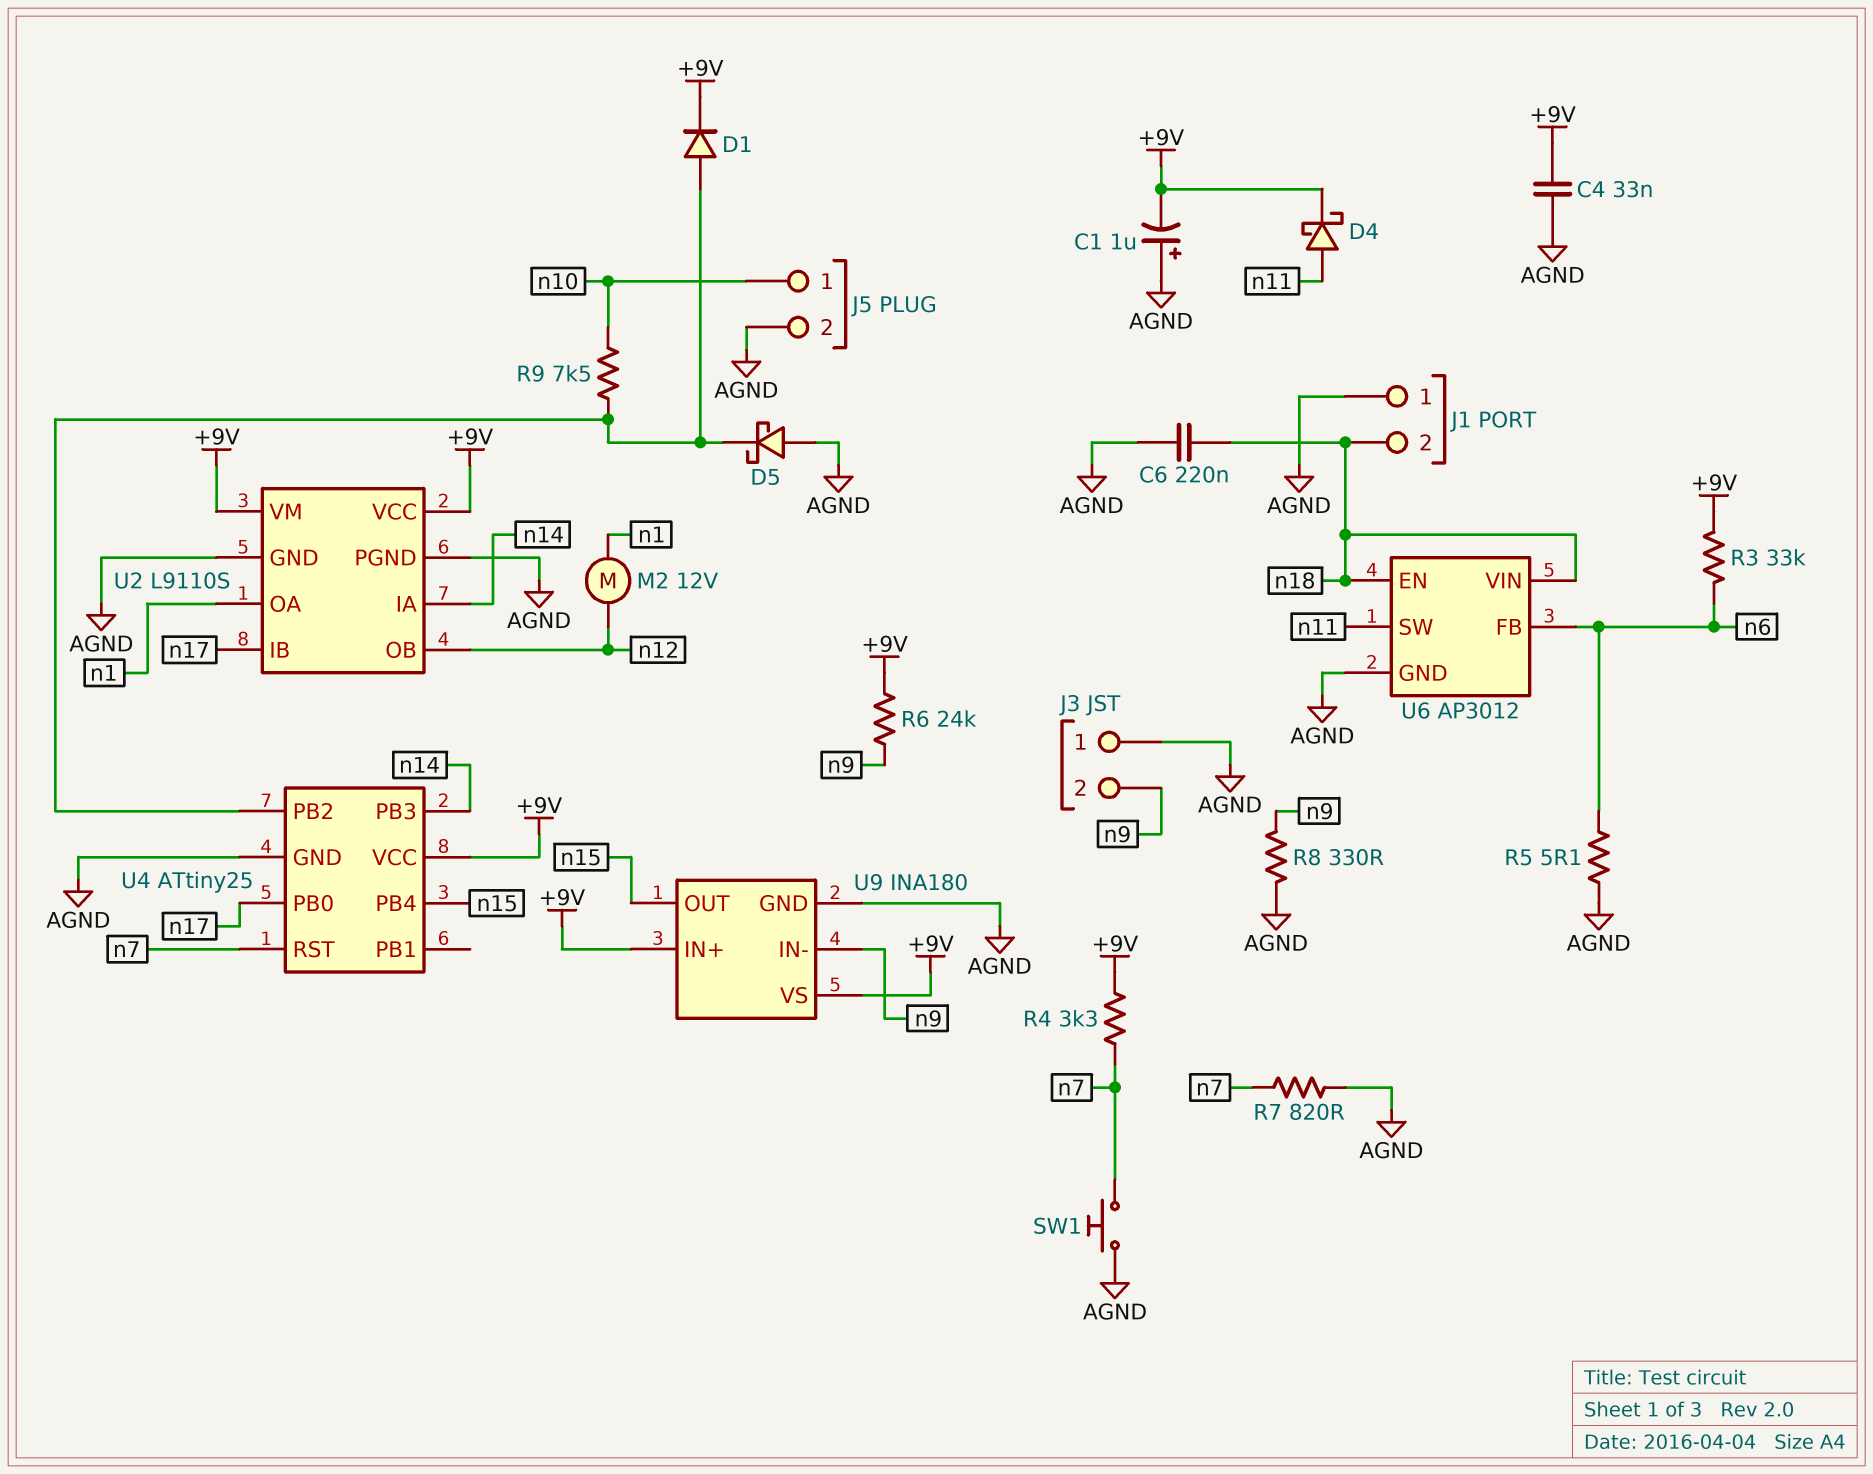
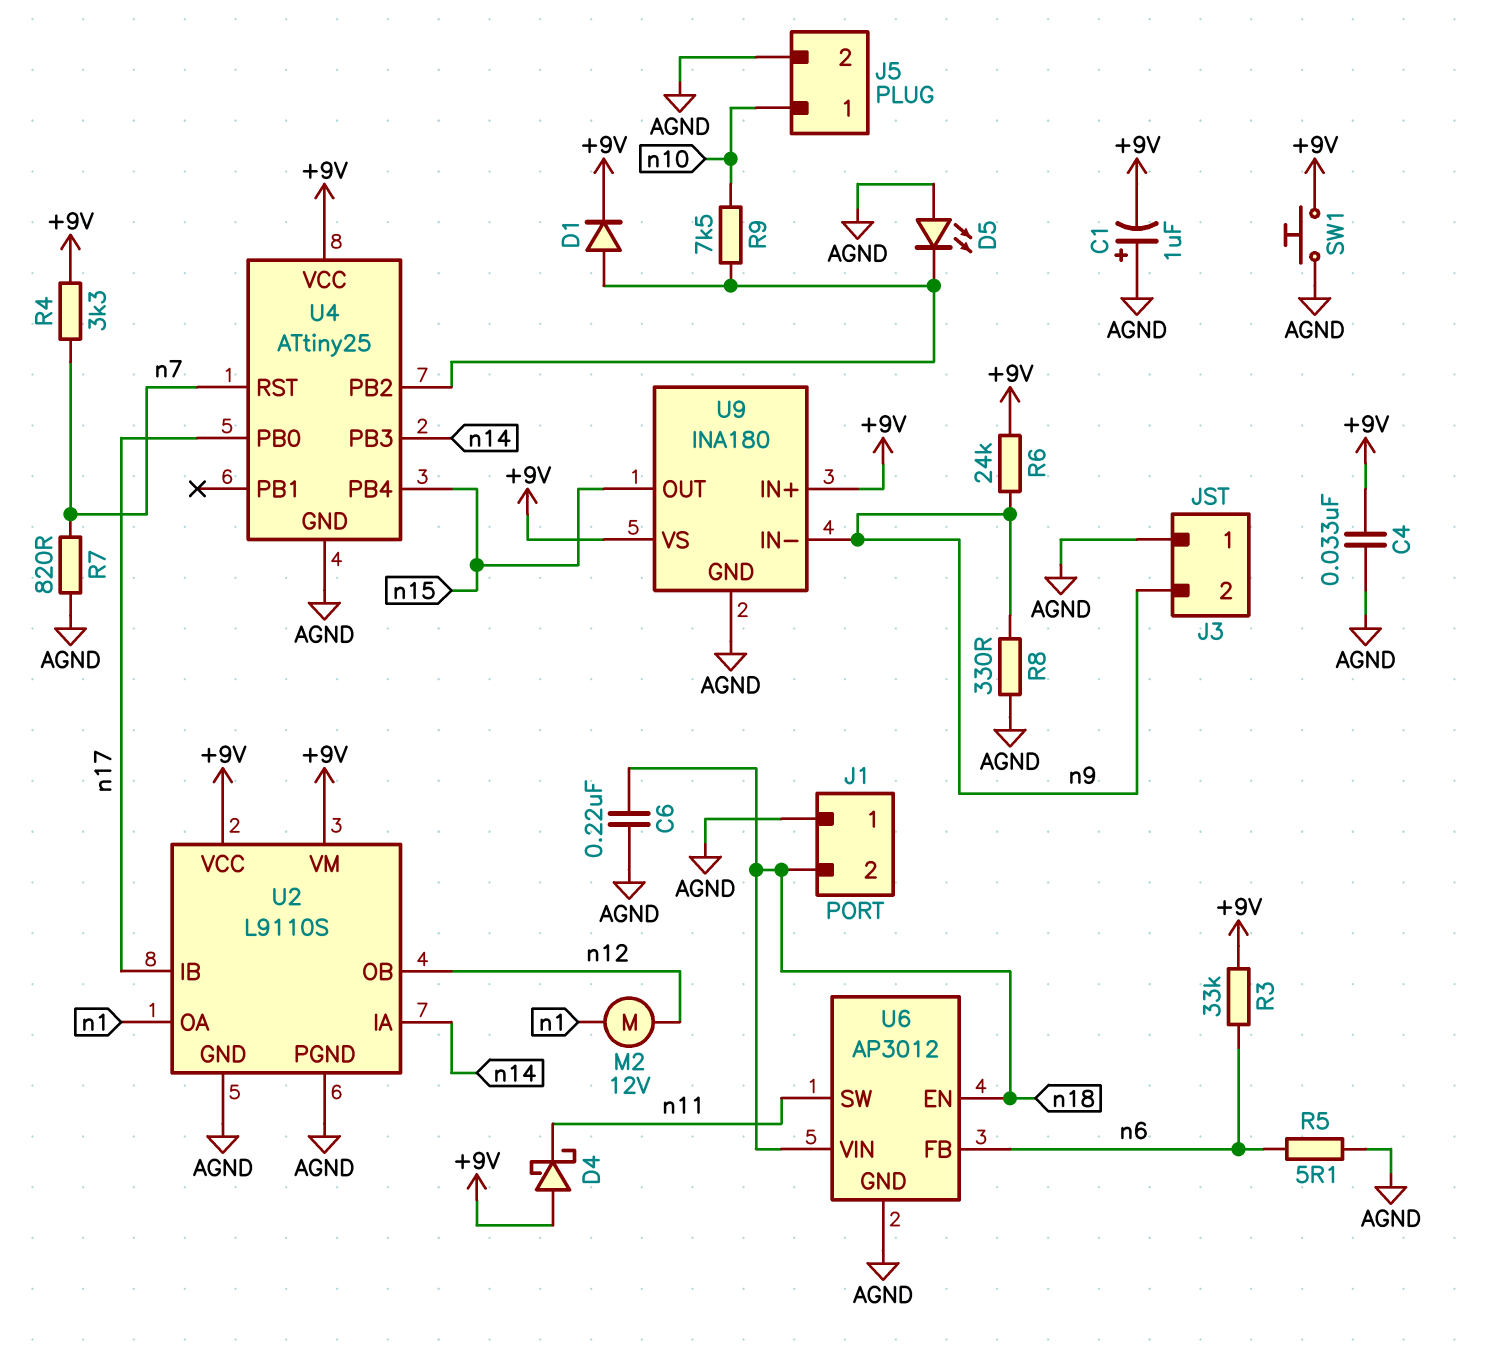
D4: schottky (A n11, K +9V) -> schottky (A +9V, K n11)
D5: schottky (A AGND, K U4/PB2) -> LED (A AGND, K U4/PB2)
SW1: button (AGND, n7) -> button (+9V, AGND)

